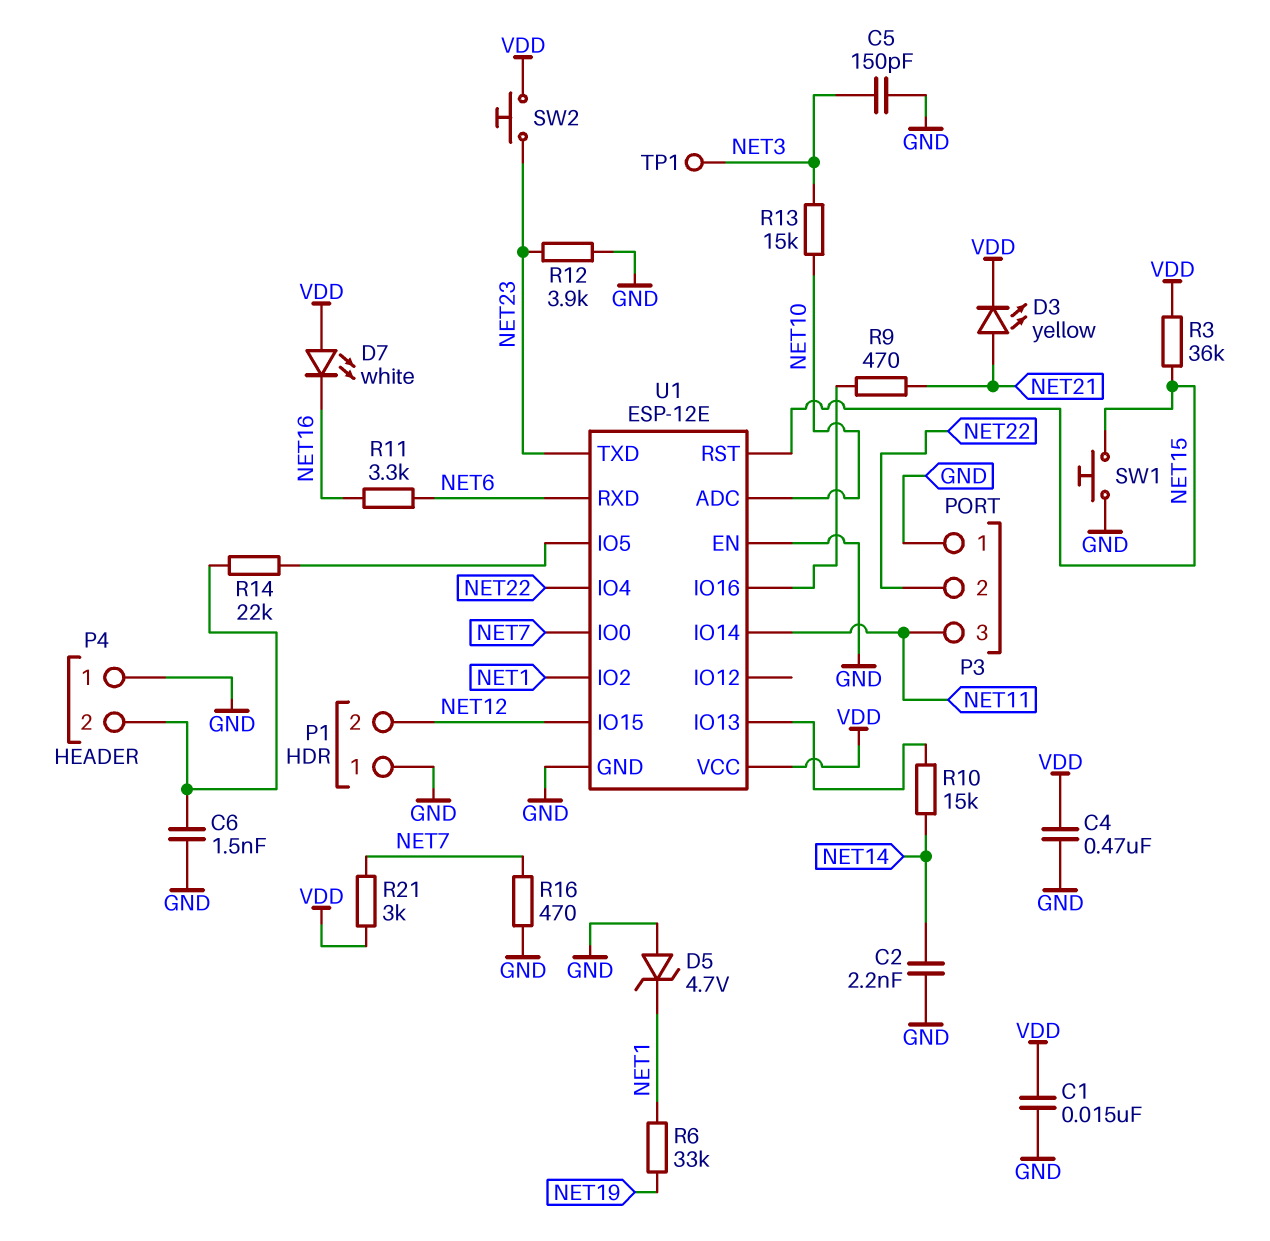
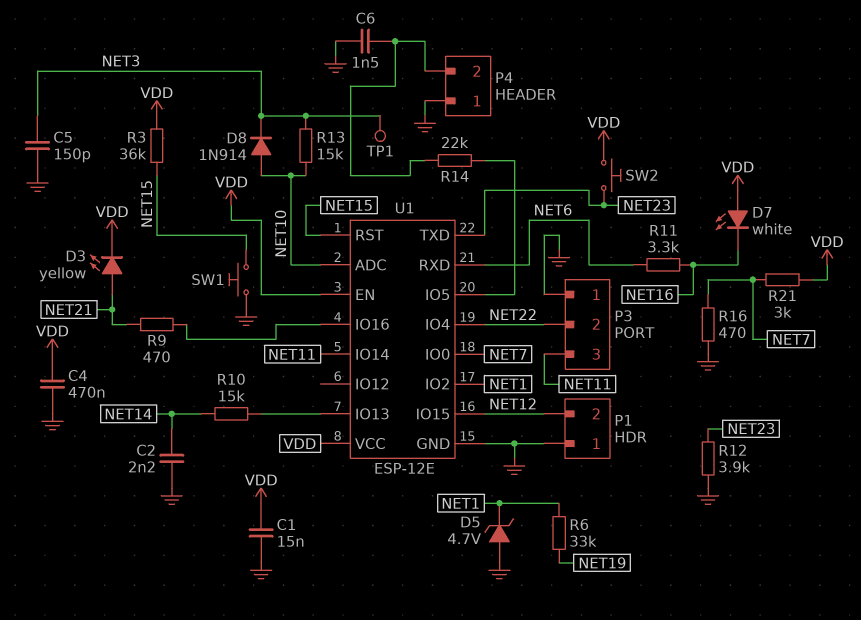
D8: none -> diode 1N914 (A NET10, K NET3)
U1 pin EN: GND -> VDD

